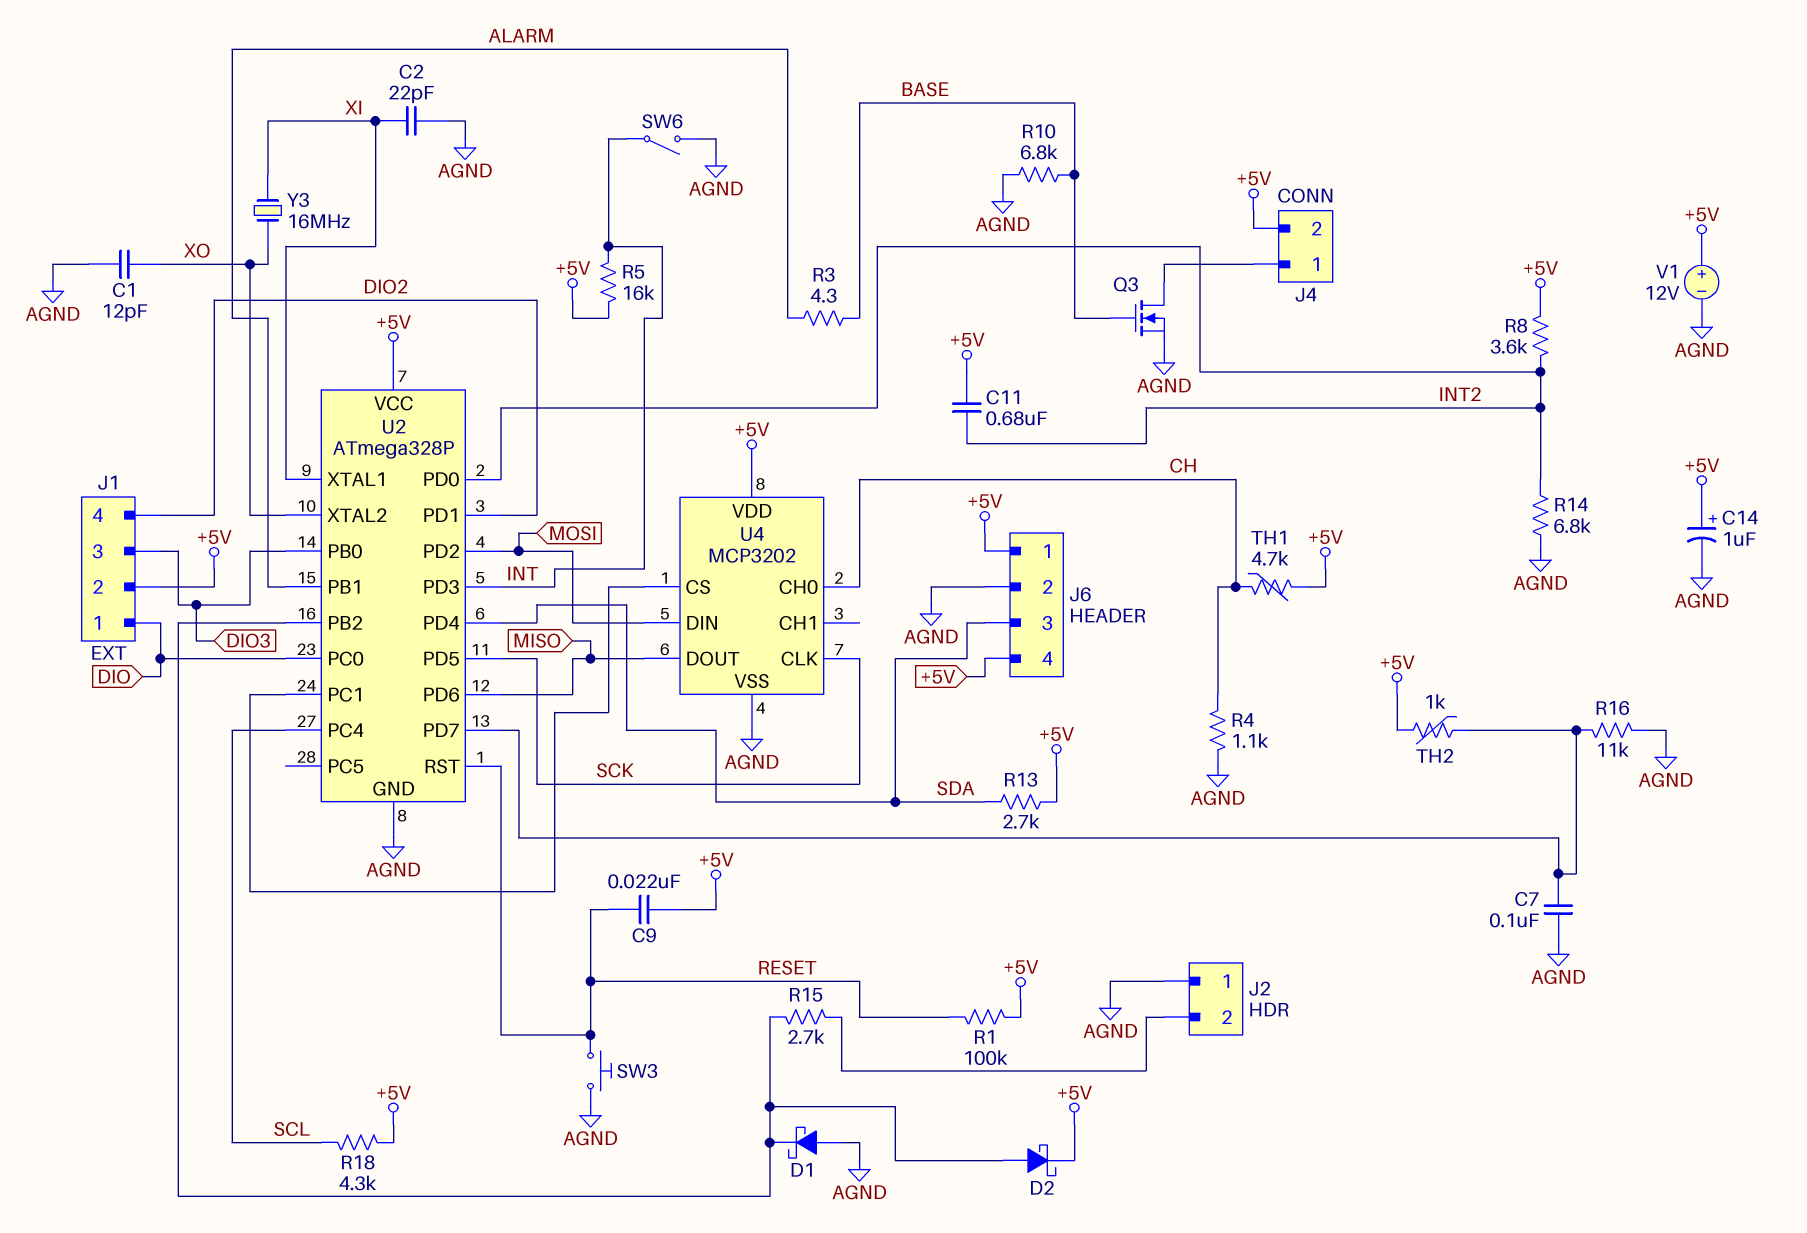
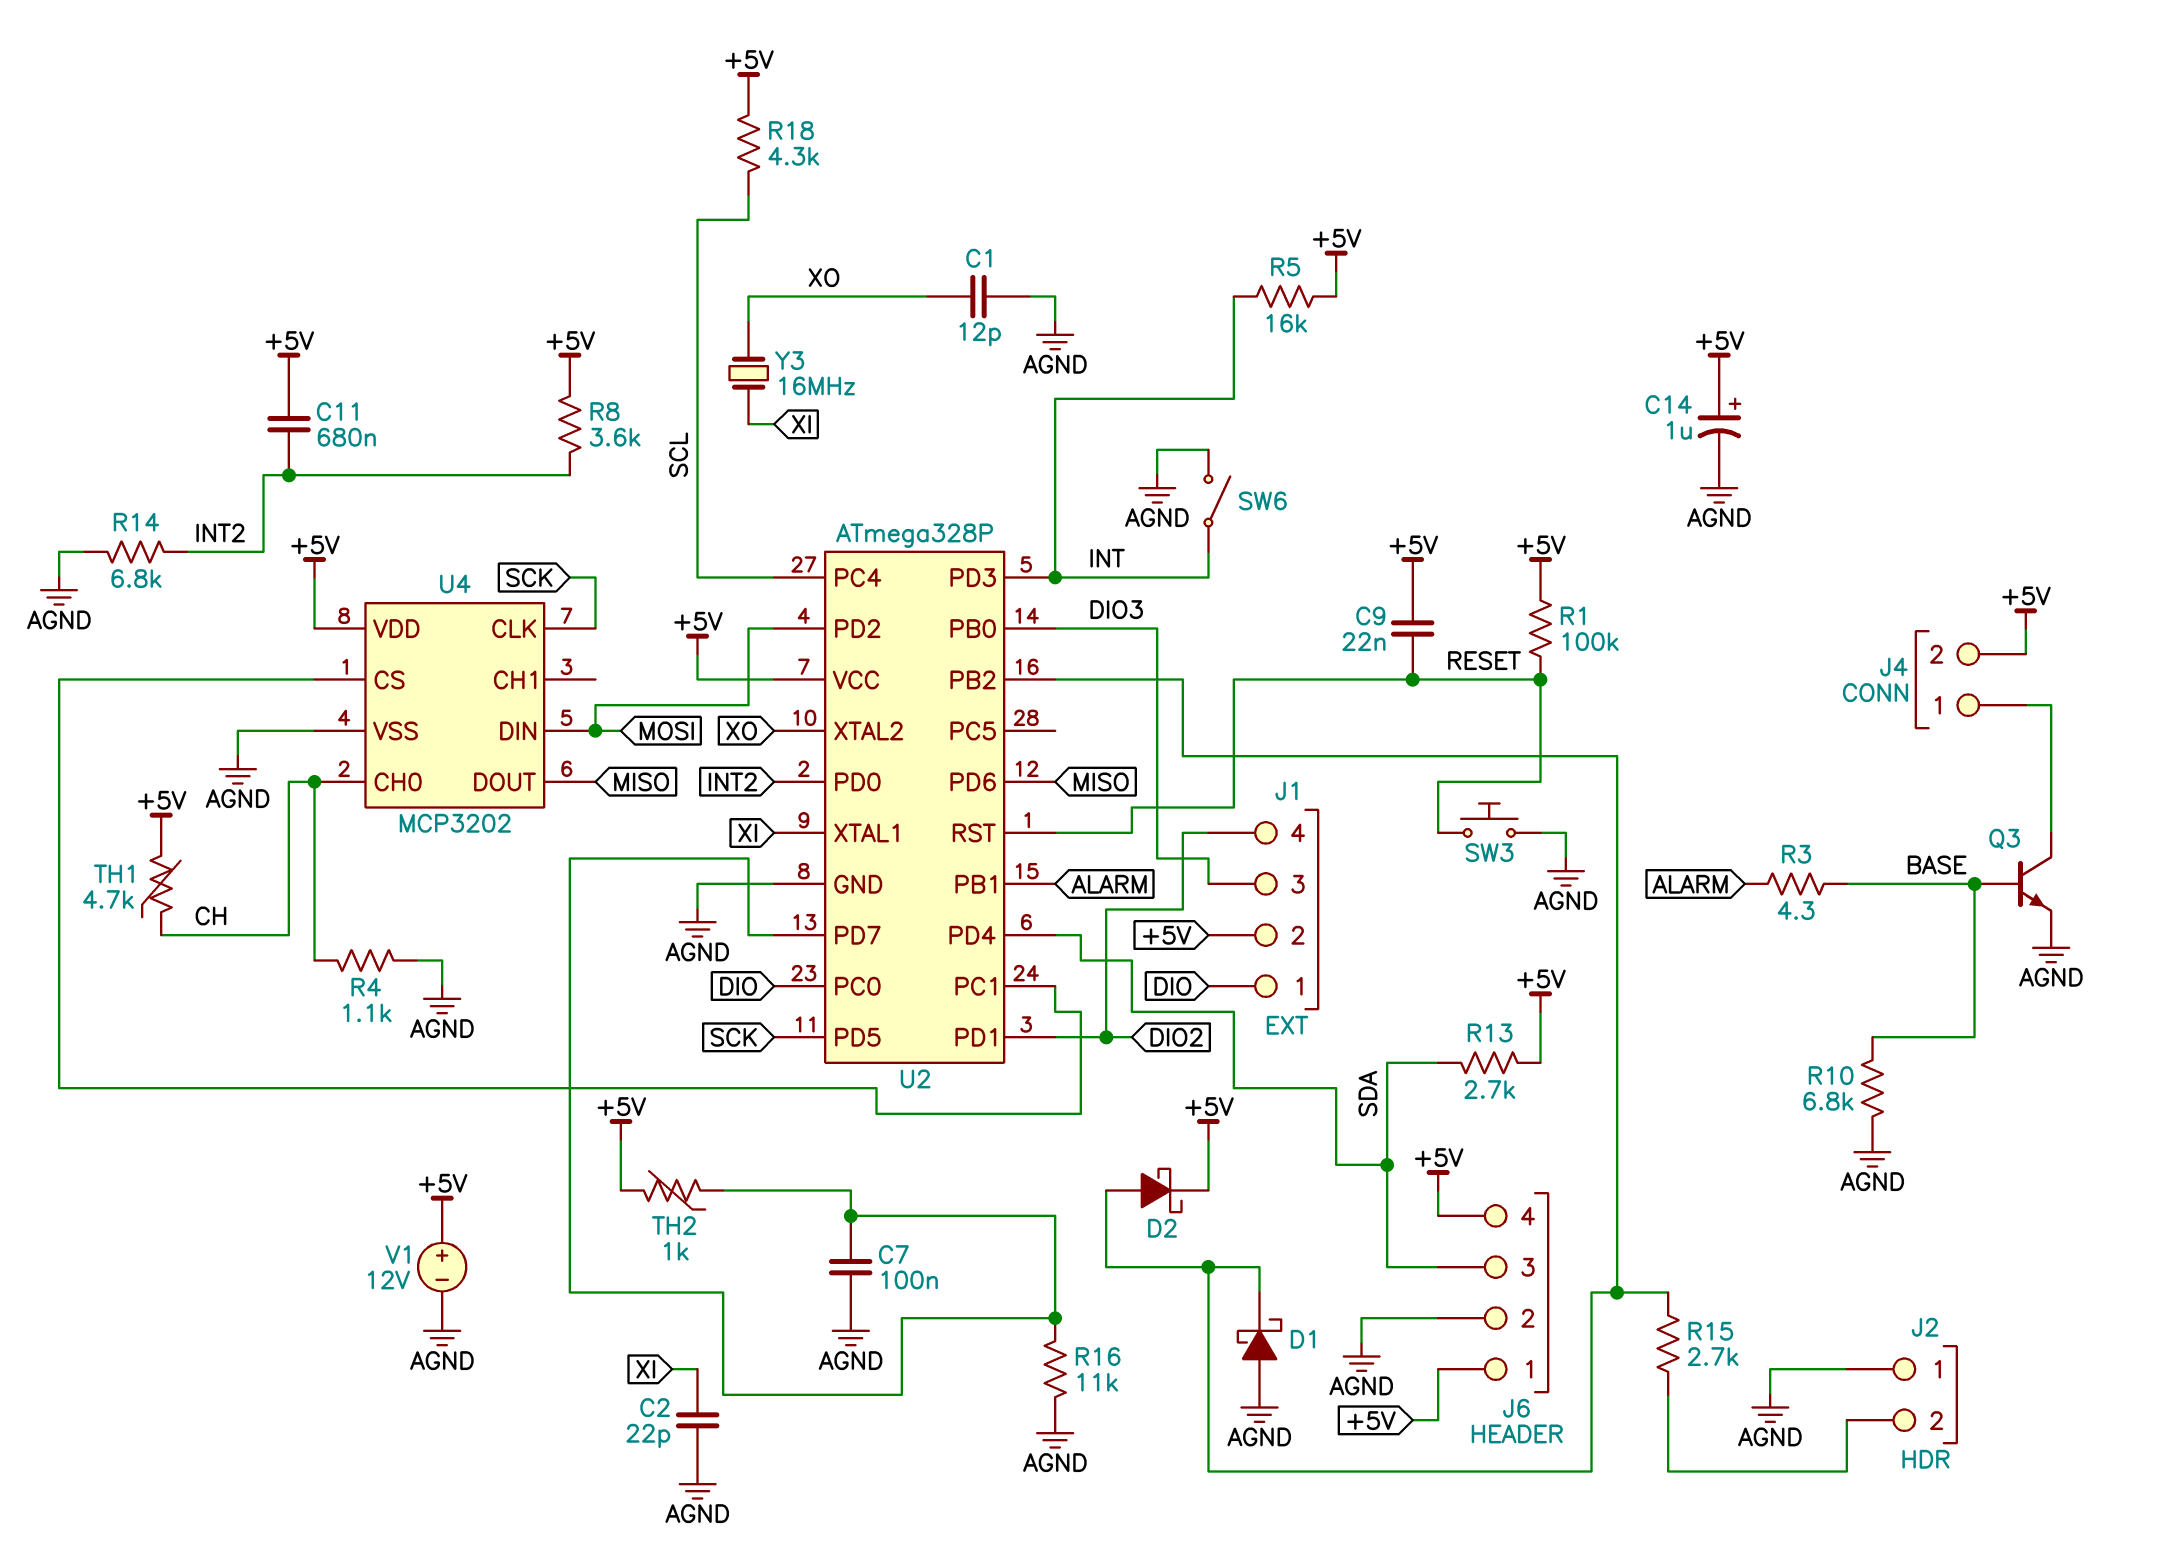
Q3: NMOS (G BASE, D J4/1, S AGND) -> NPN (B BASE, C J4/1, E AGND)

